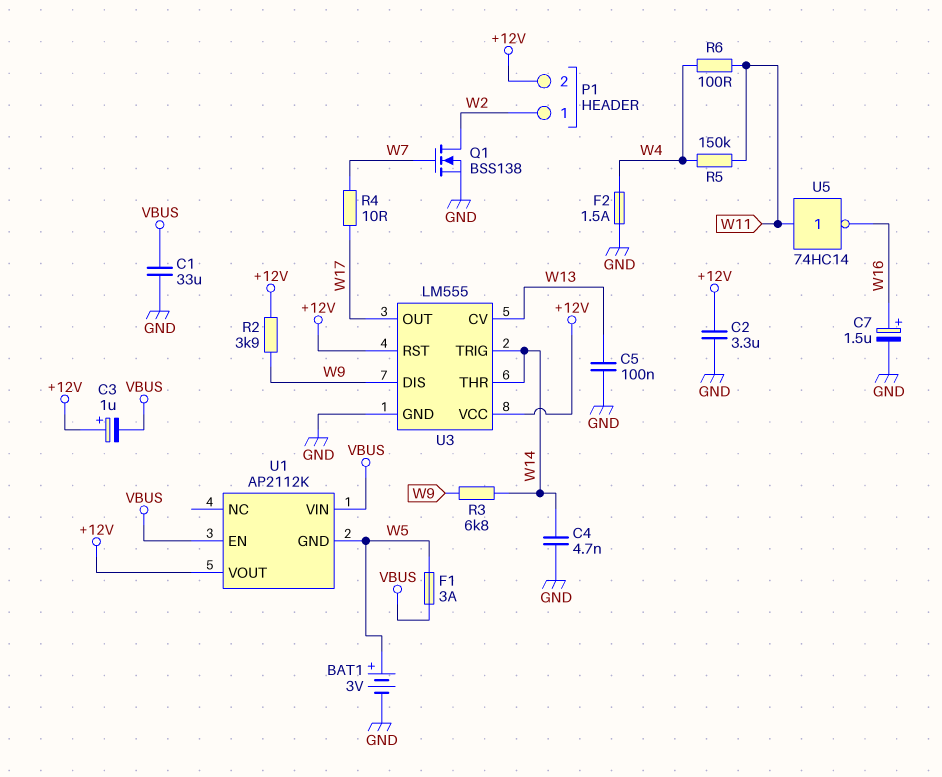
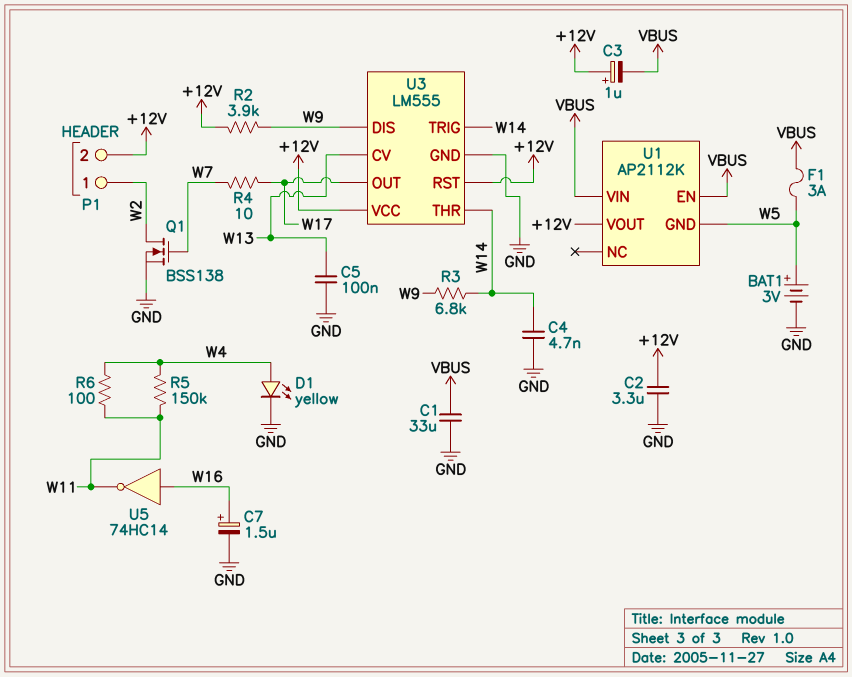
D1: none -> LED yellow (A W4, K GND)
F2: 1.5A (GND, W4) -> none
U5: NOT 74HC14 (in W11, out W16) -> NOT 74HC14 (in W16, out W11)

